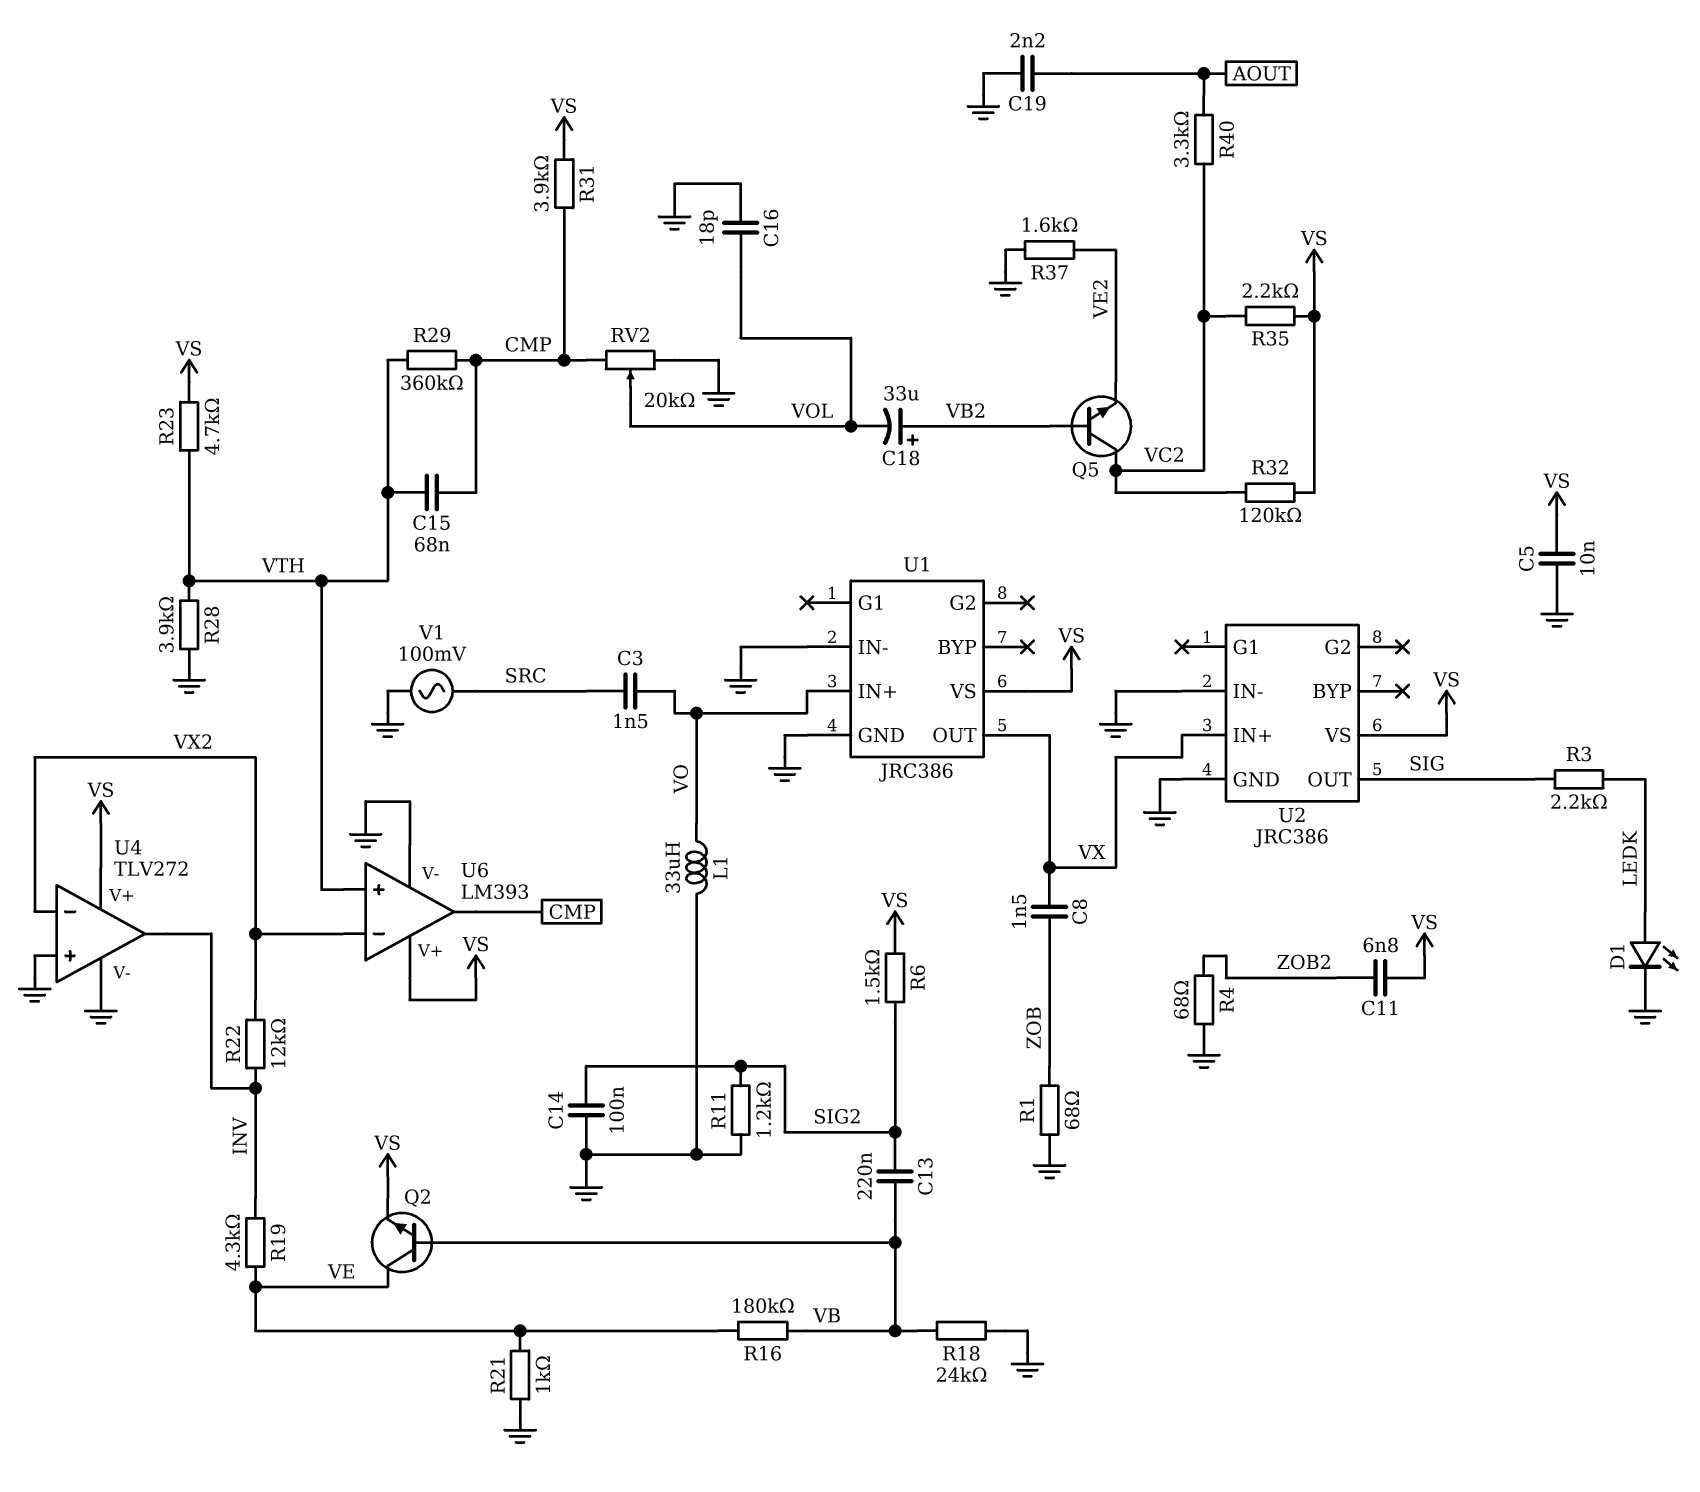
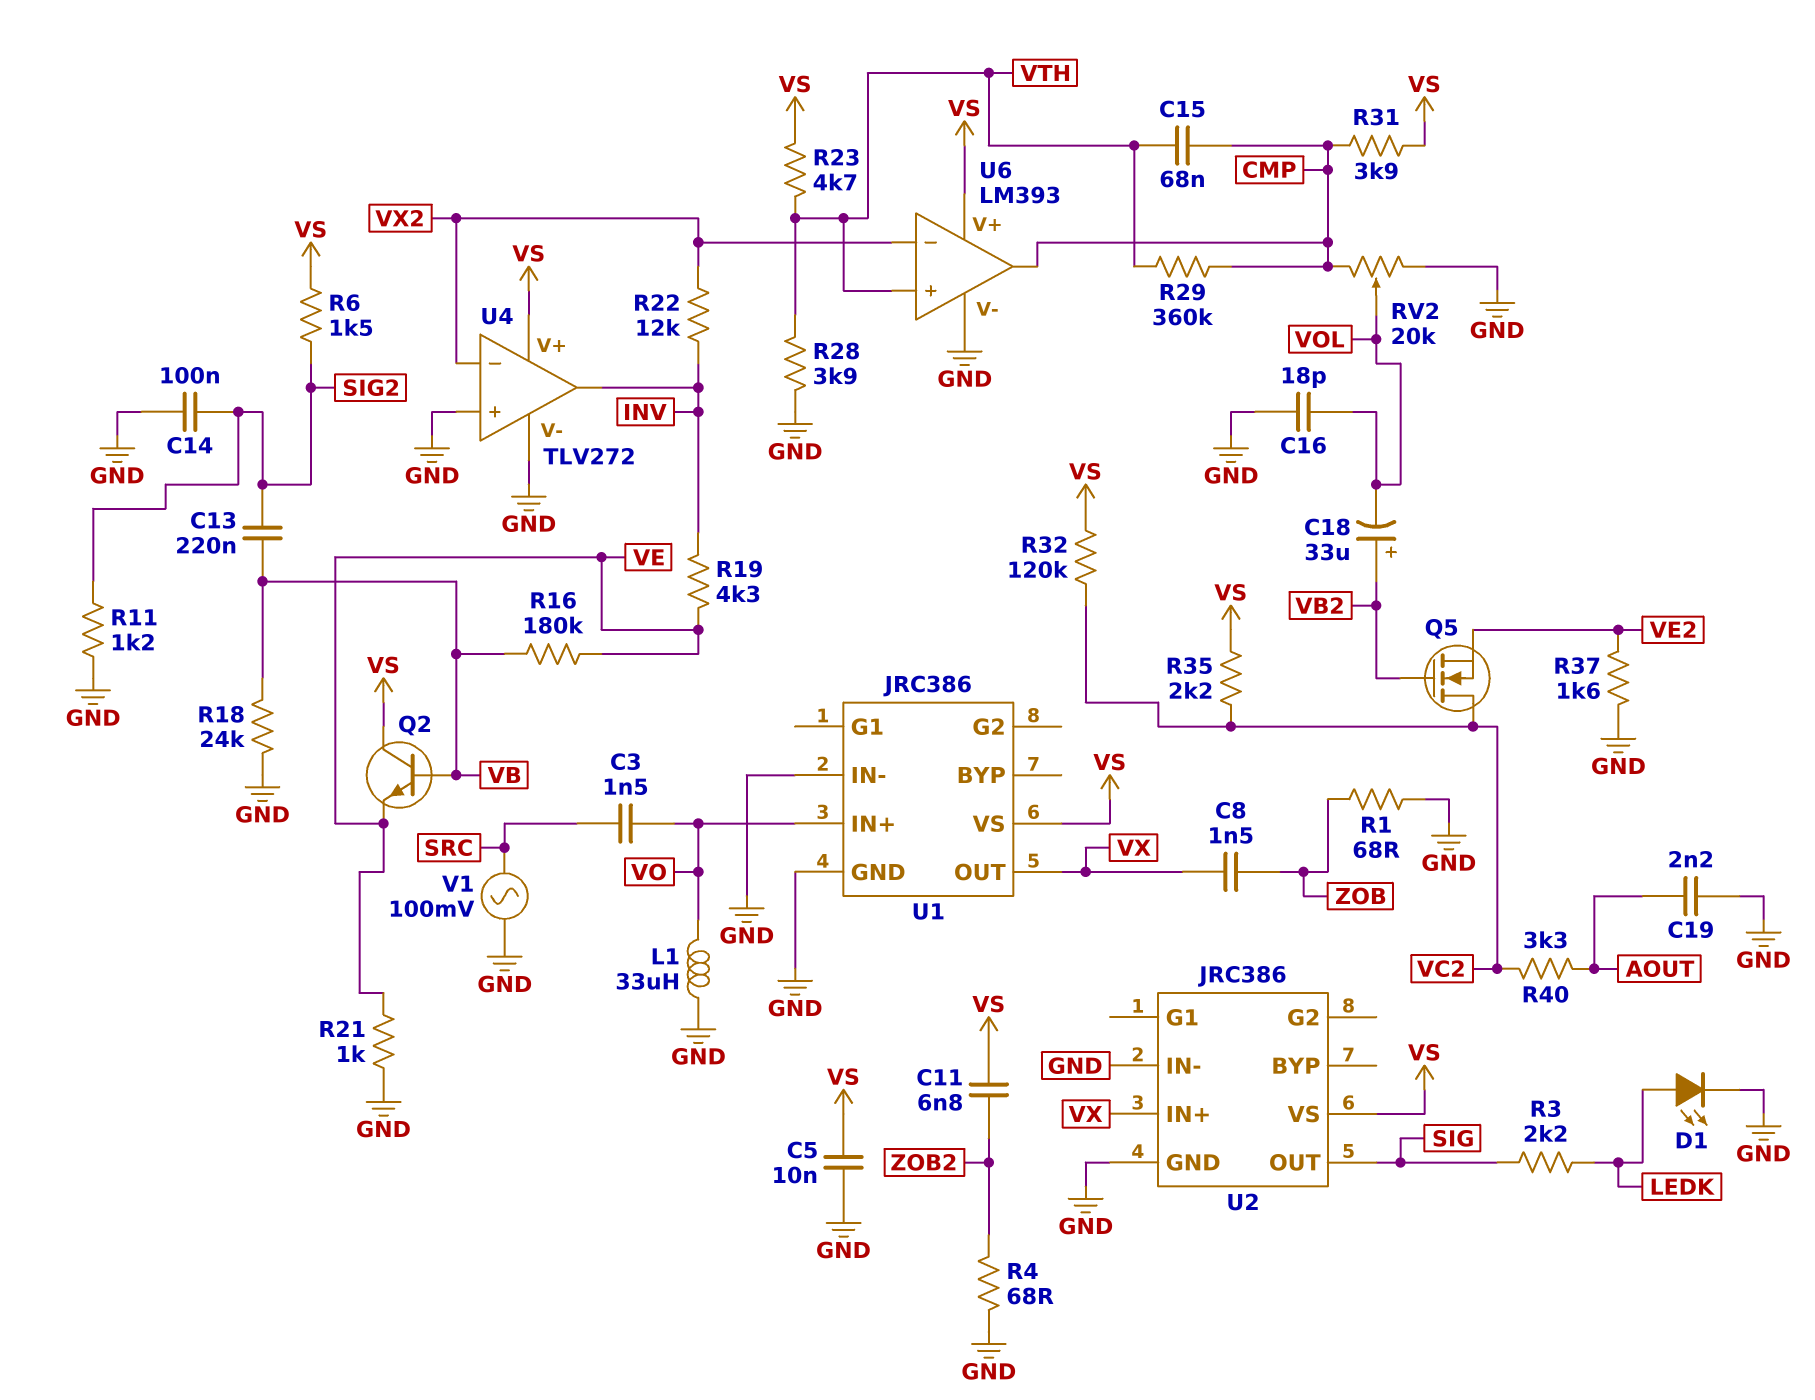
Q2: NPN (B VB, C VE, E VS) -> NPN (B VB, C VS, E VE)
Q5: NPN (B VB2, C VC2, E VE2) -> NMOS (G VB2, D VC2, S VE2)

